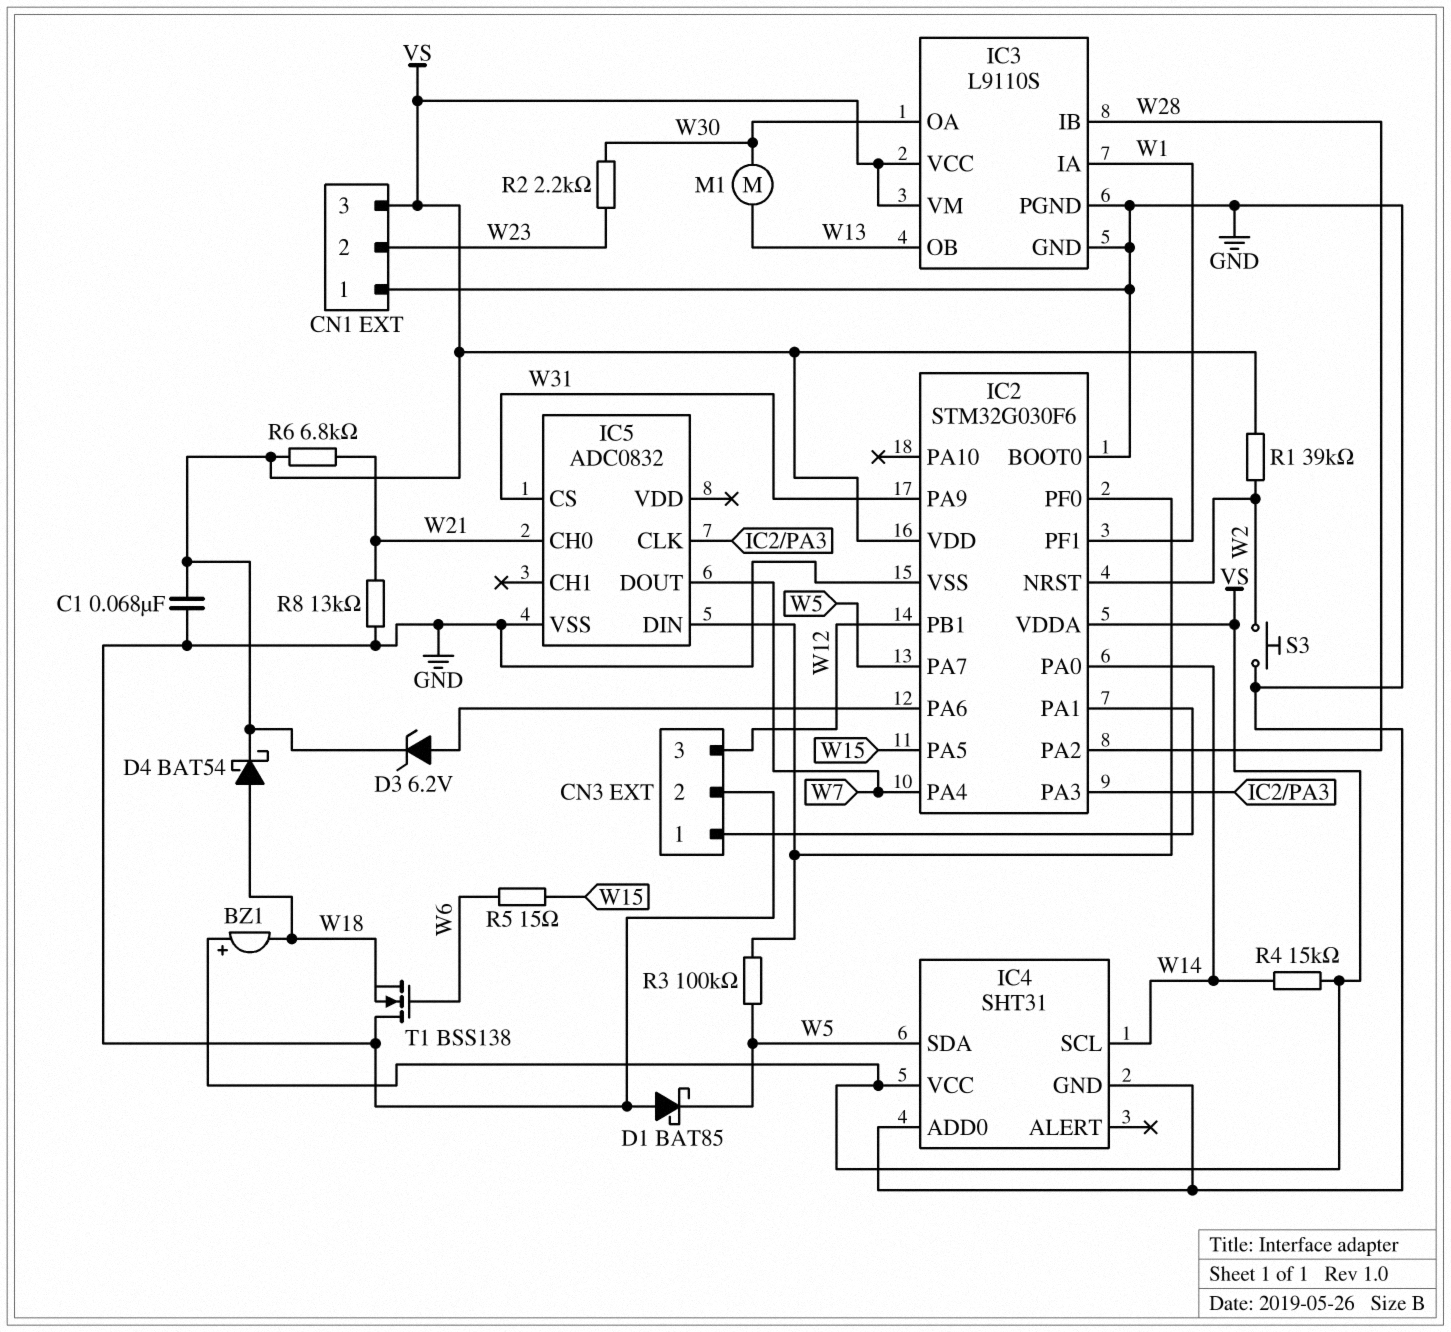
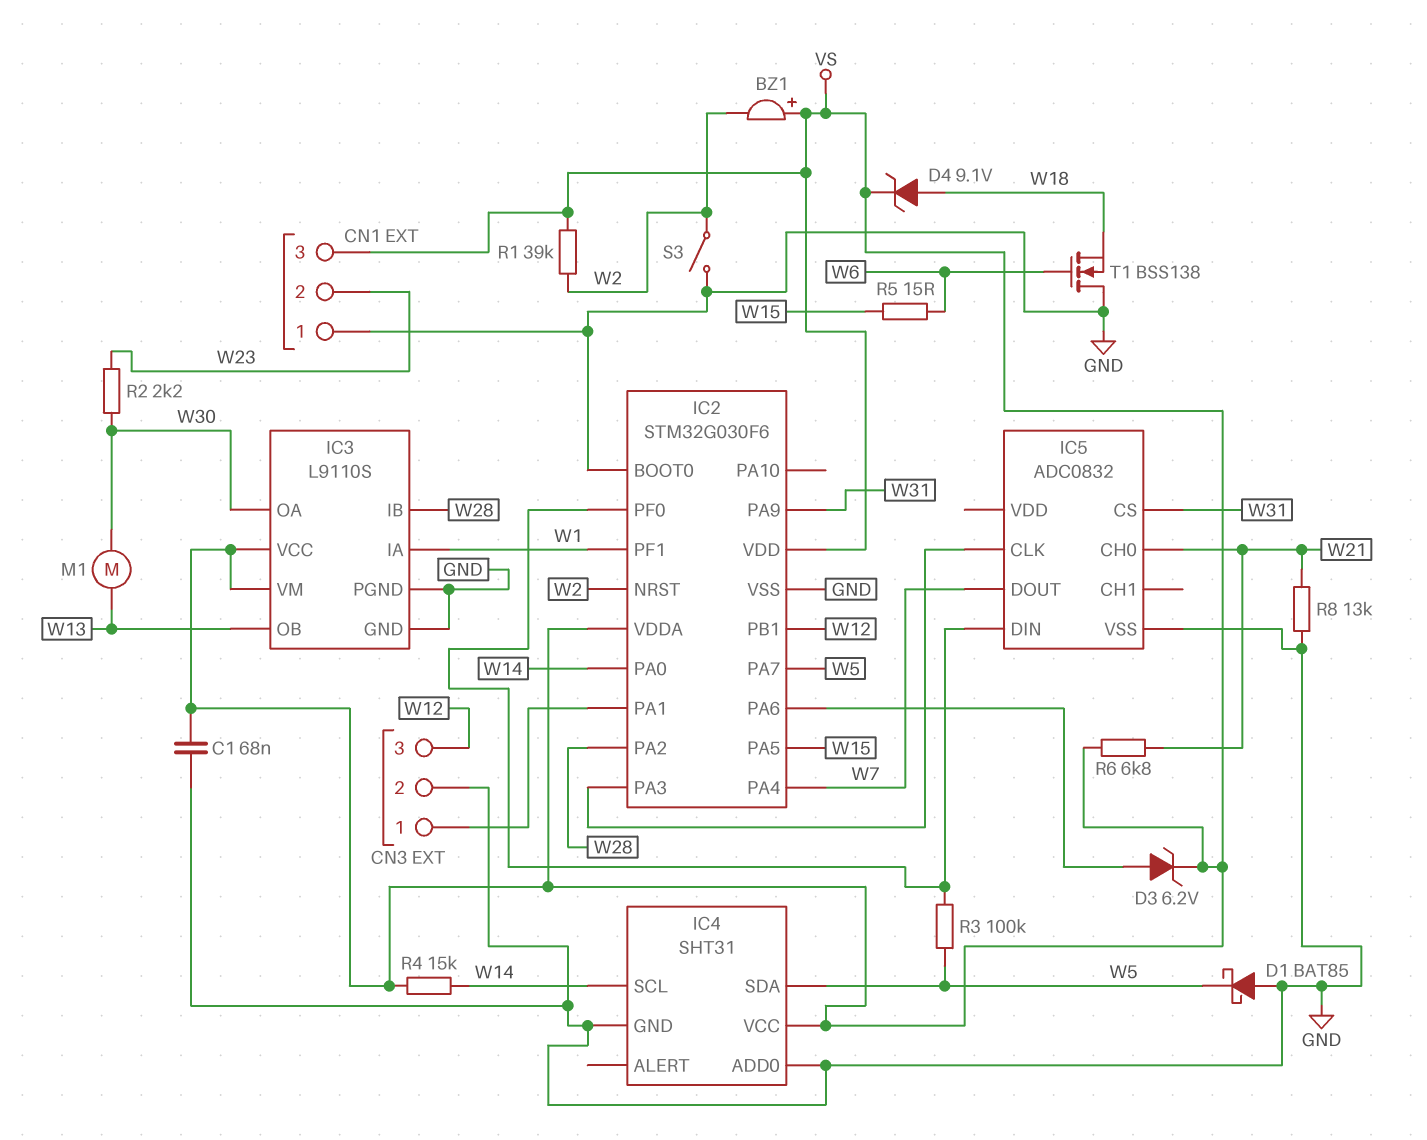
BZ1: buzzer (plus VS, minus W18) -> buzzer (plus VS, minus W2)
D4: schottky BAT54 (A W18, K VS) -> zener 9.1V (A W18, K VS)
S3: button (GND, W2) -> switch (GND, W2)

